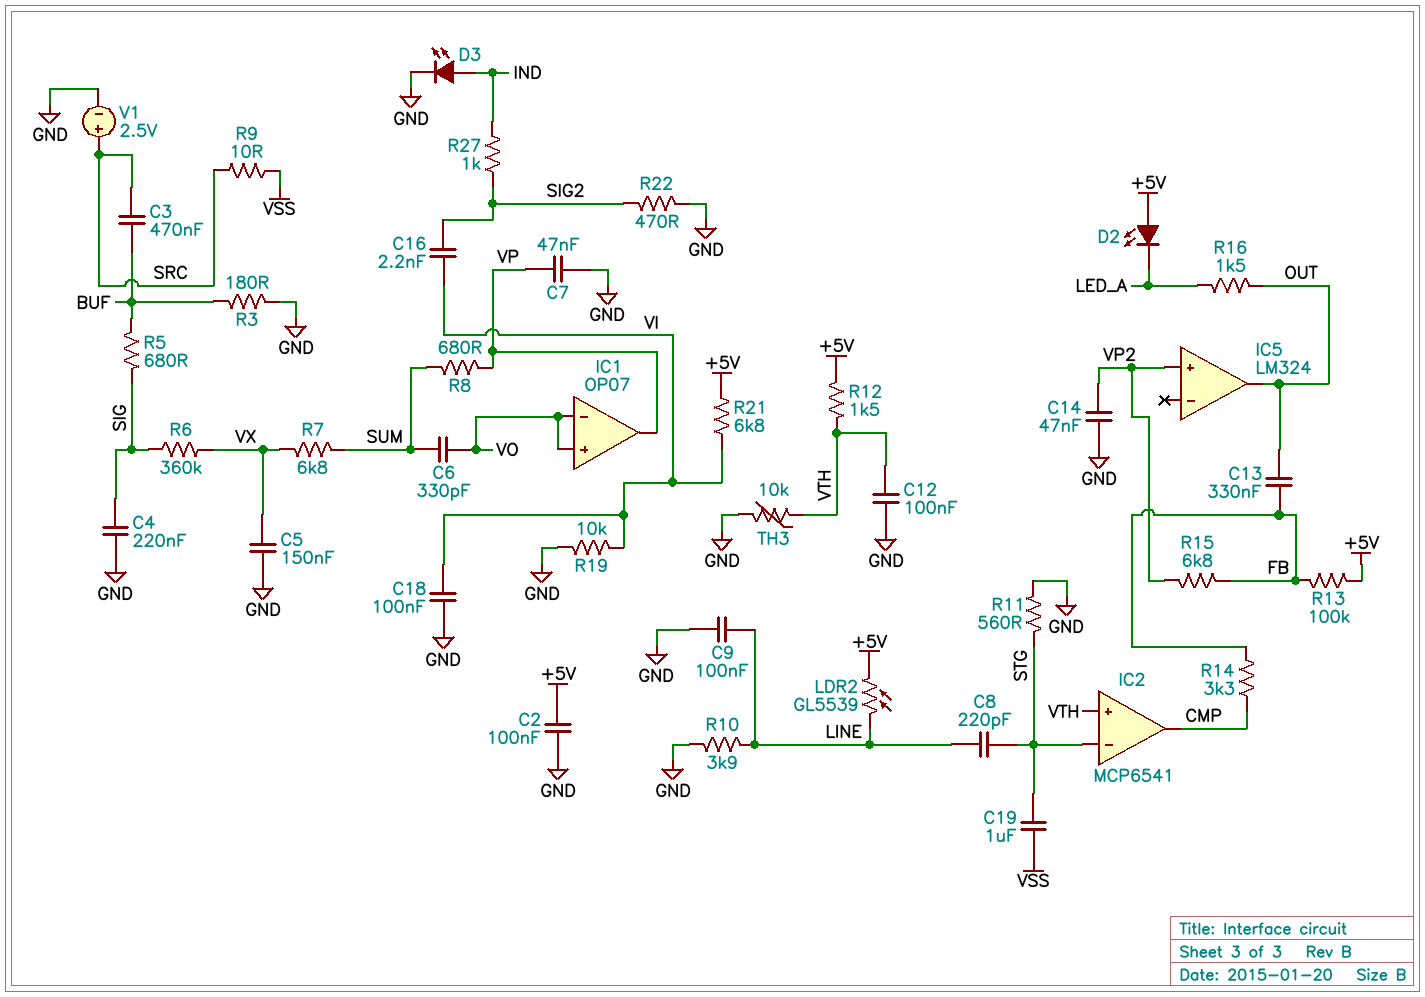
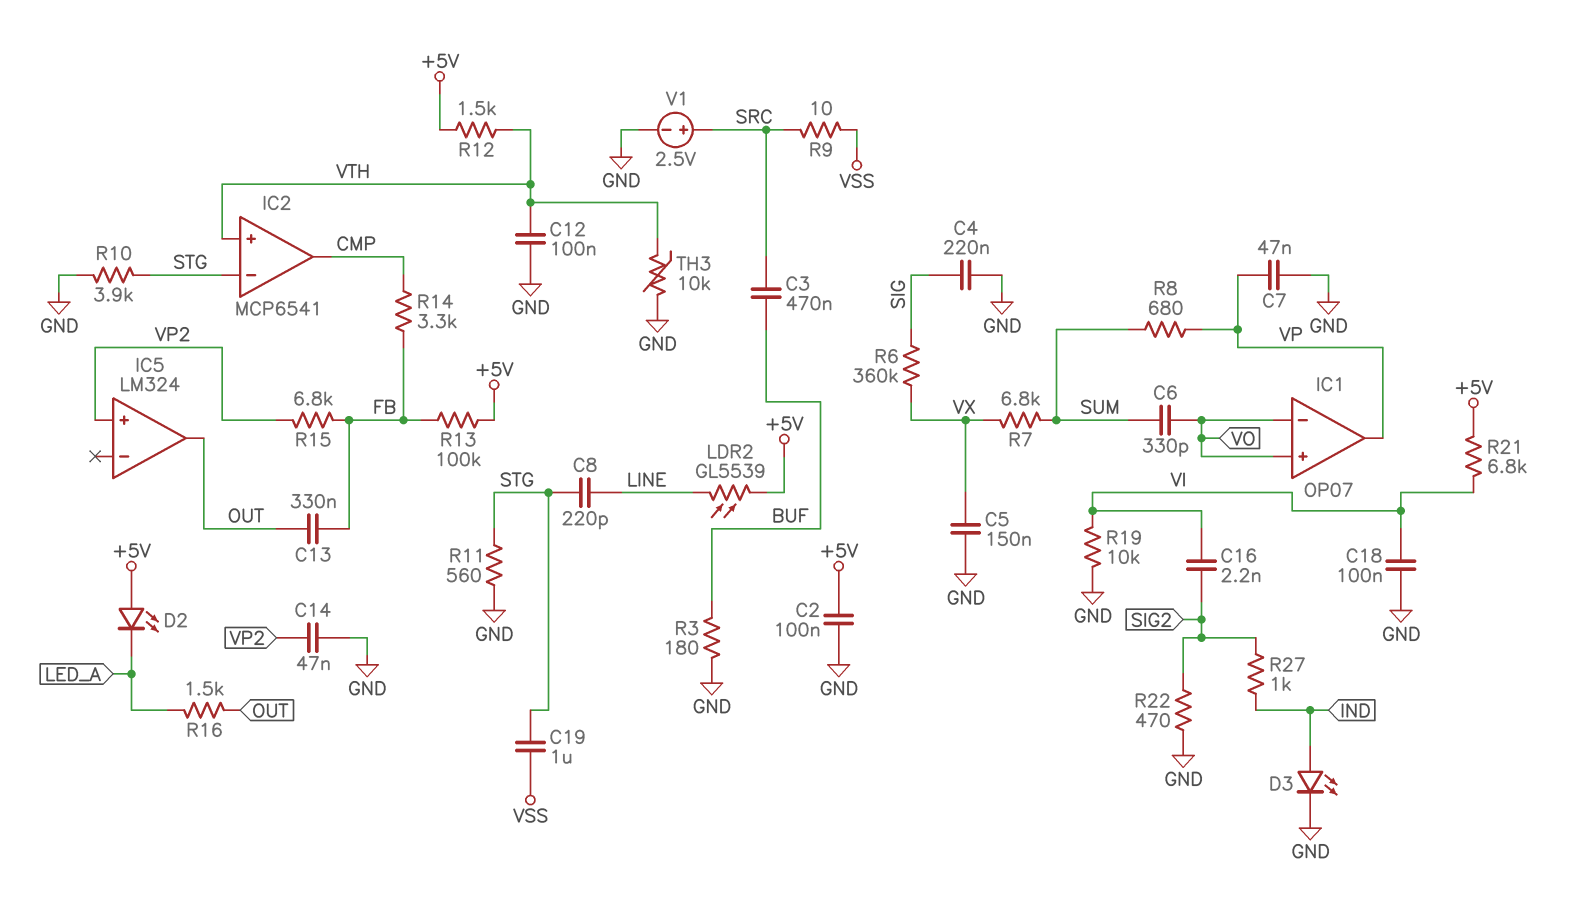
C9: 100nF (GND, LINE) -> none
R5: 680 (BUF, SIG) -> none
R10: 3.9k (GND, LINE) -> 3.9k (GND, STG)

